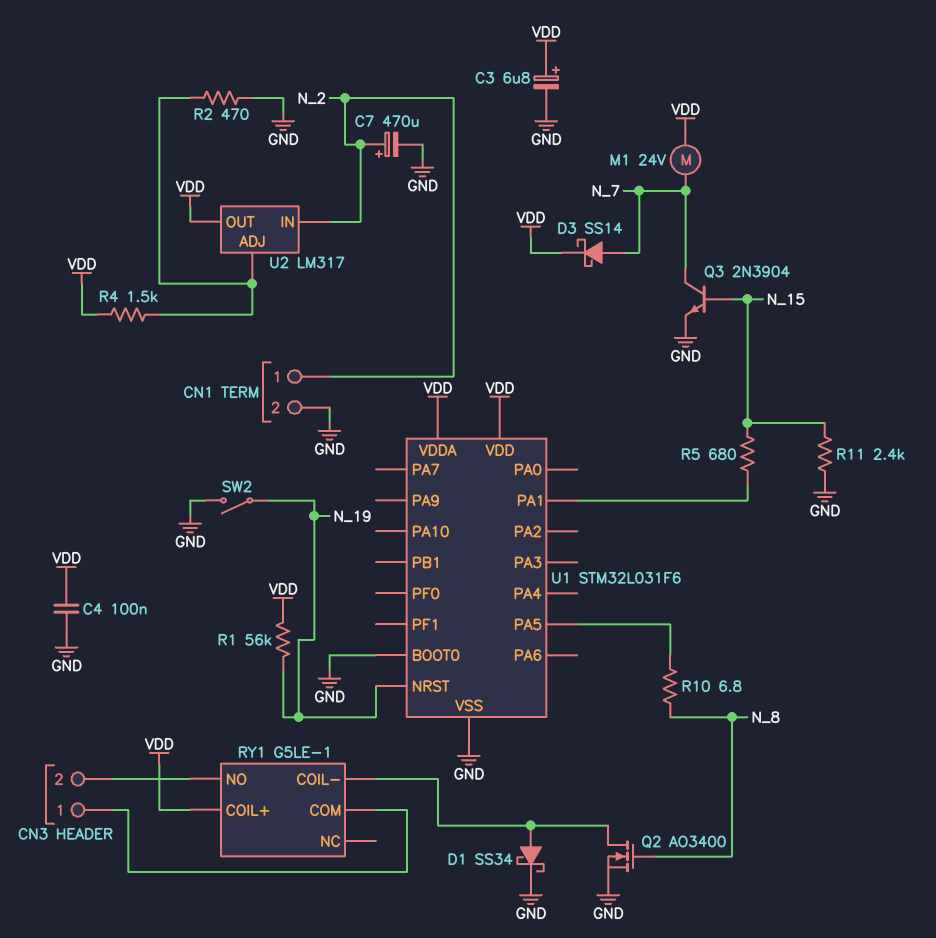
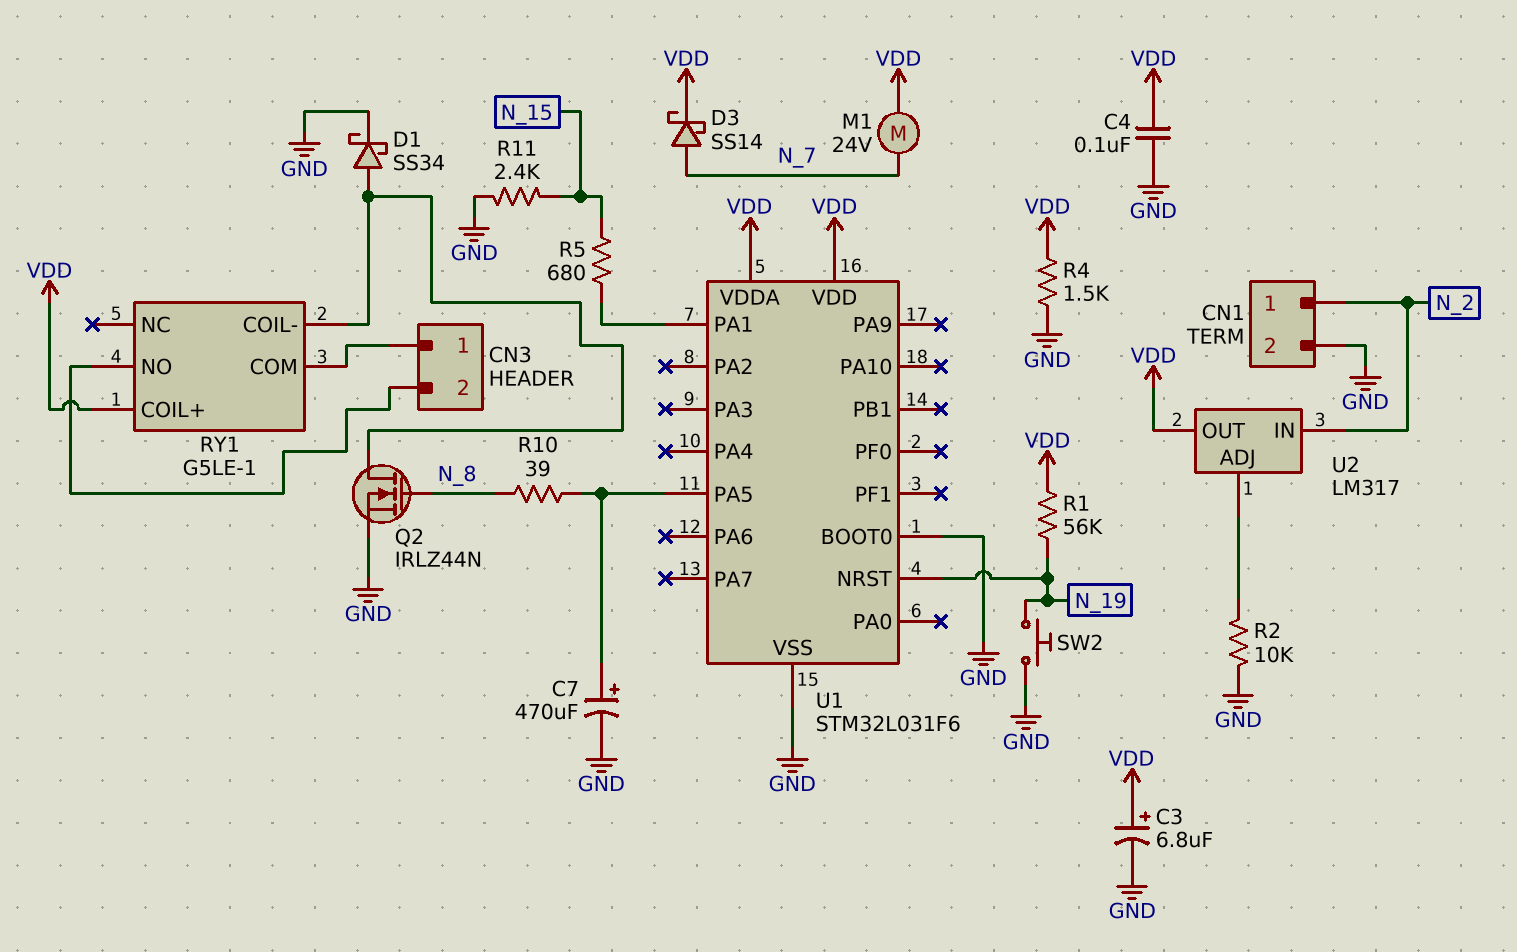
C7: 470uF (plus N_2, minus GND) -> 470uF (plus U1/PA5, minus GND)
Q2: NMOS AO3400 (G N_8, D RY1/COIL-, S GND) -> NMOS IRLZ44N (G N_8, D RY1/COIL-, S GND)
Q3: NPN 2N3904 (B N_15, C N_7, E GND) -> none
R2: 470 (GND, U2/ADJ) -> 10k (GND, U2/ADJ)
R4: 1.5k (U2/ADJ, VDD) -> 1.5k (GND, VDD)
R10: 6.8 (N_8, U1/PA5) -> 39 (N_8, U1/PA5)
SW2: switch (GND, N_19) -> button (GND, N_19)

